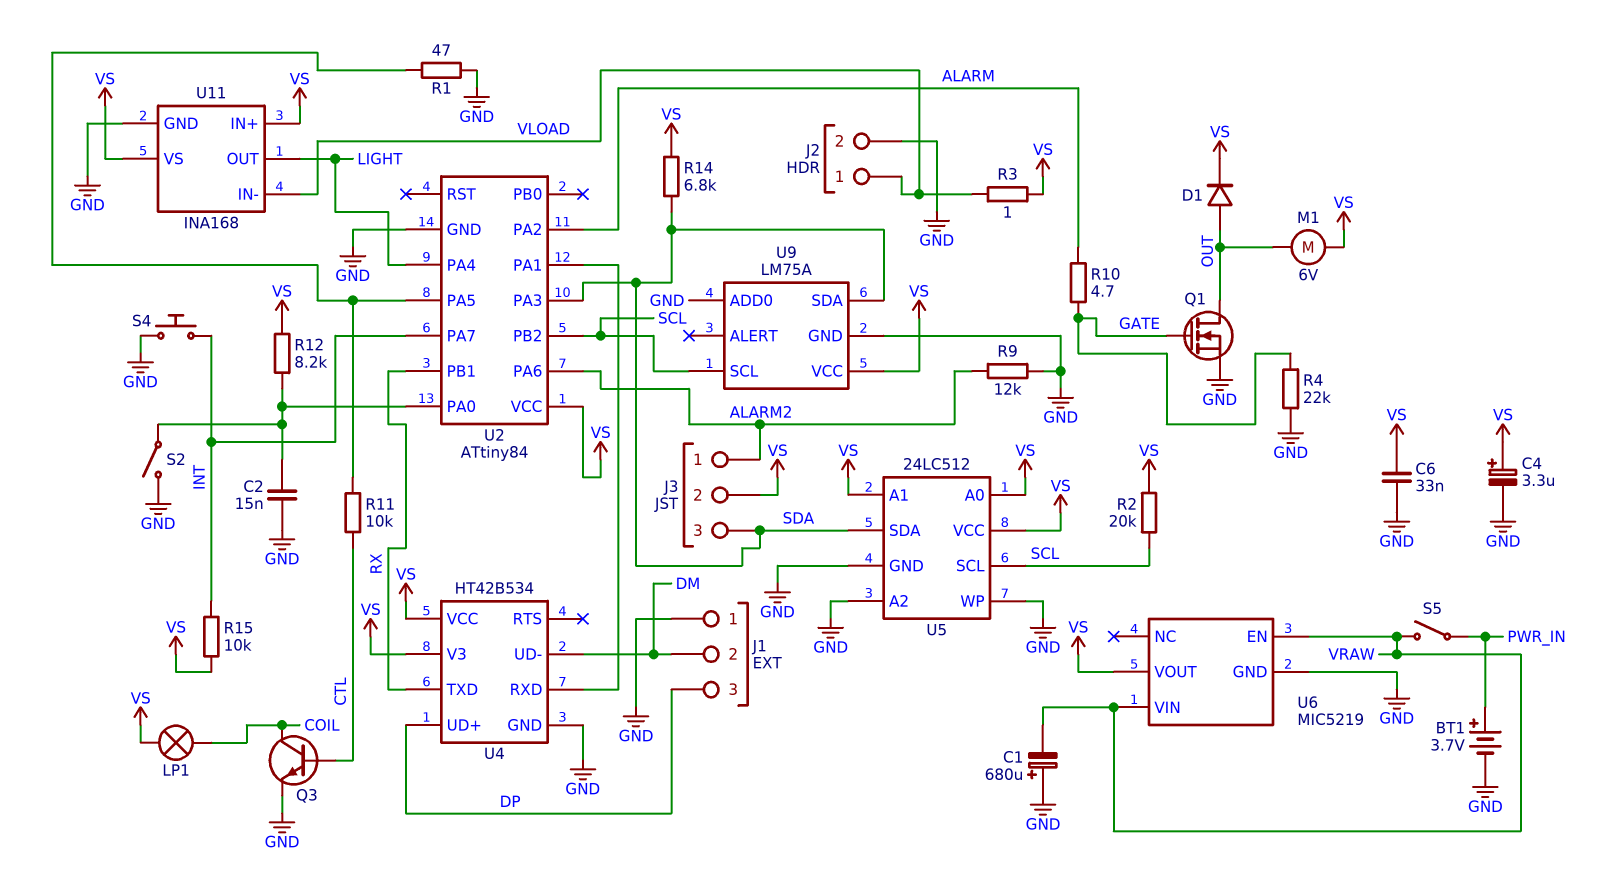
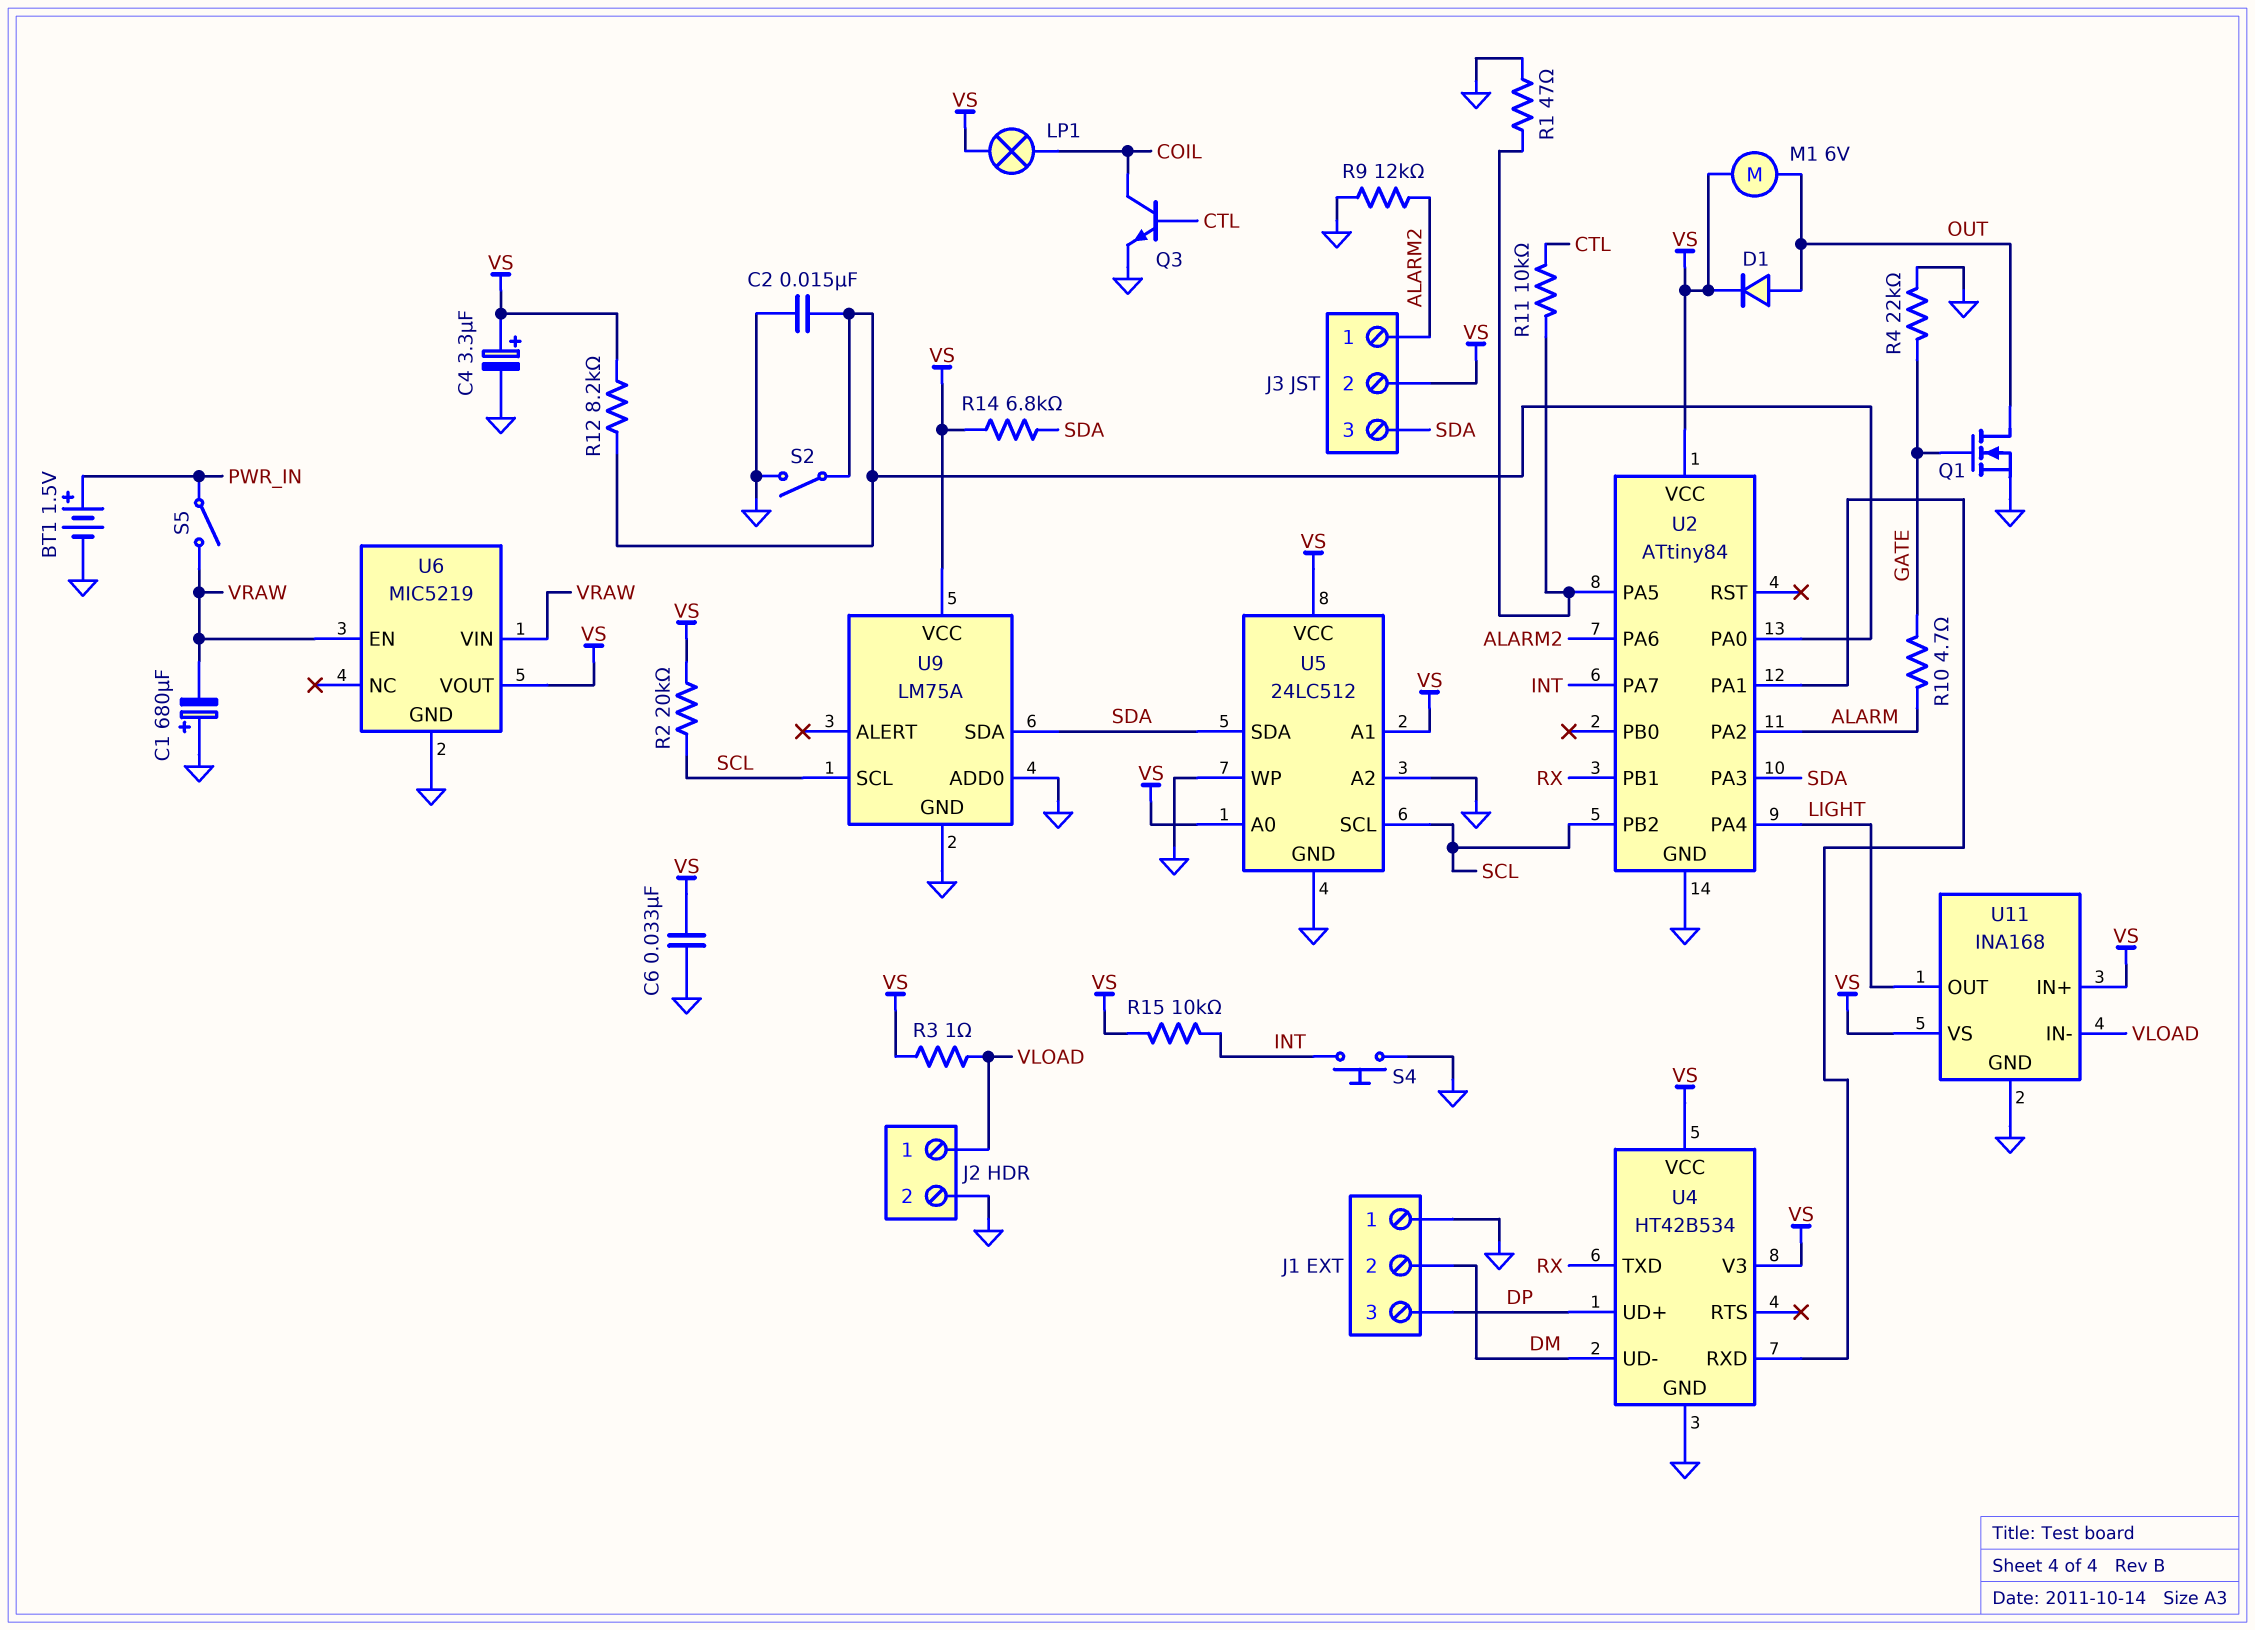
BT1: 3.7V (plus PWR_IN, minus GND) -> 1.5V (plus PWR_IN, minus GND)

